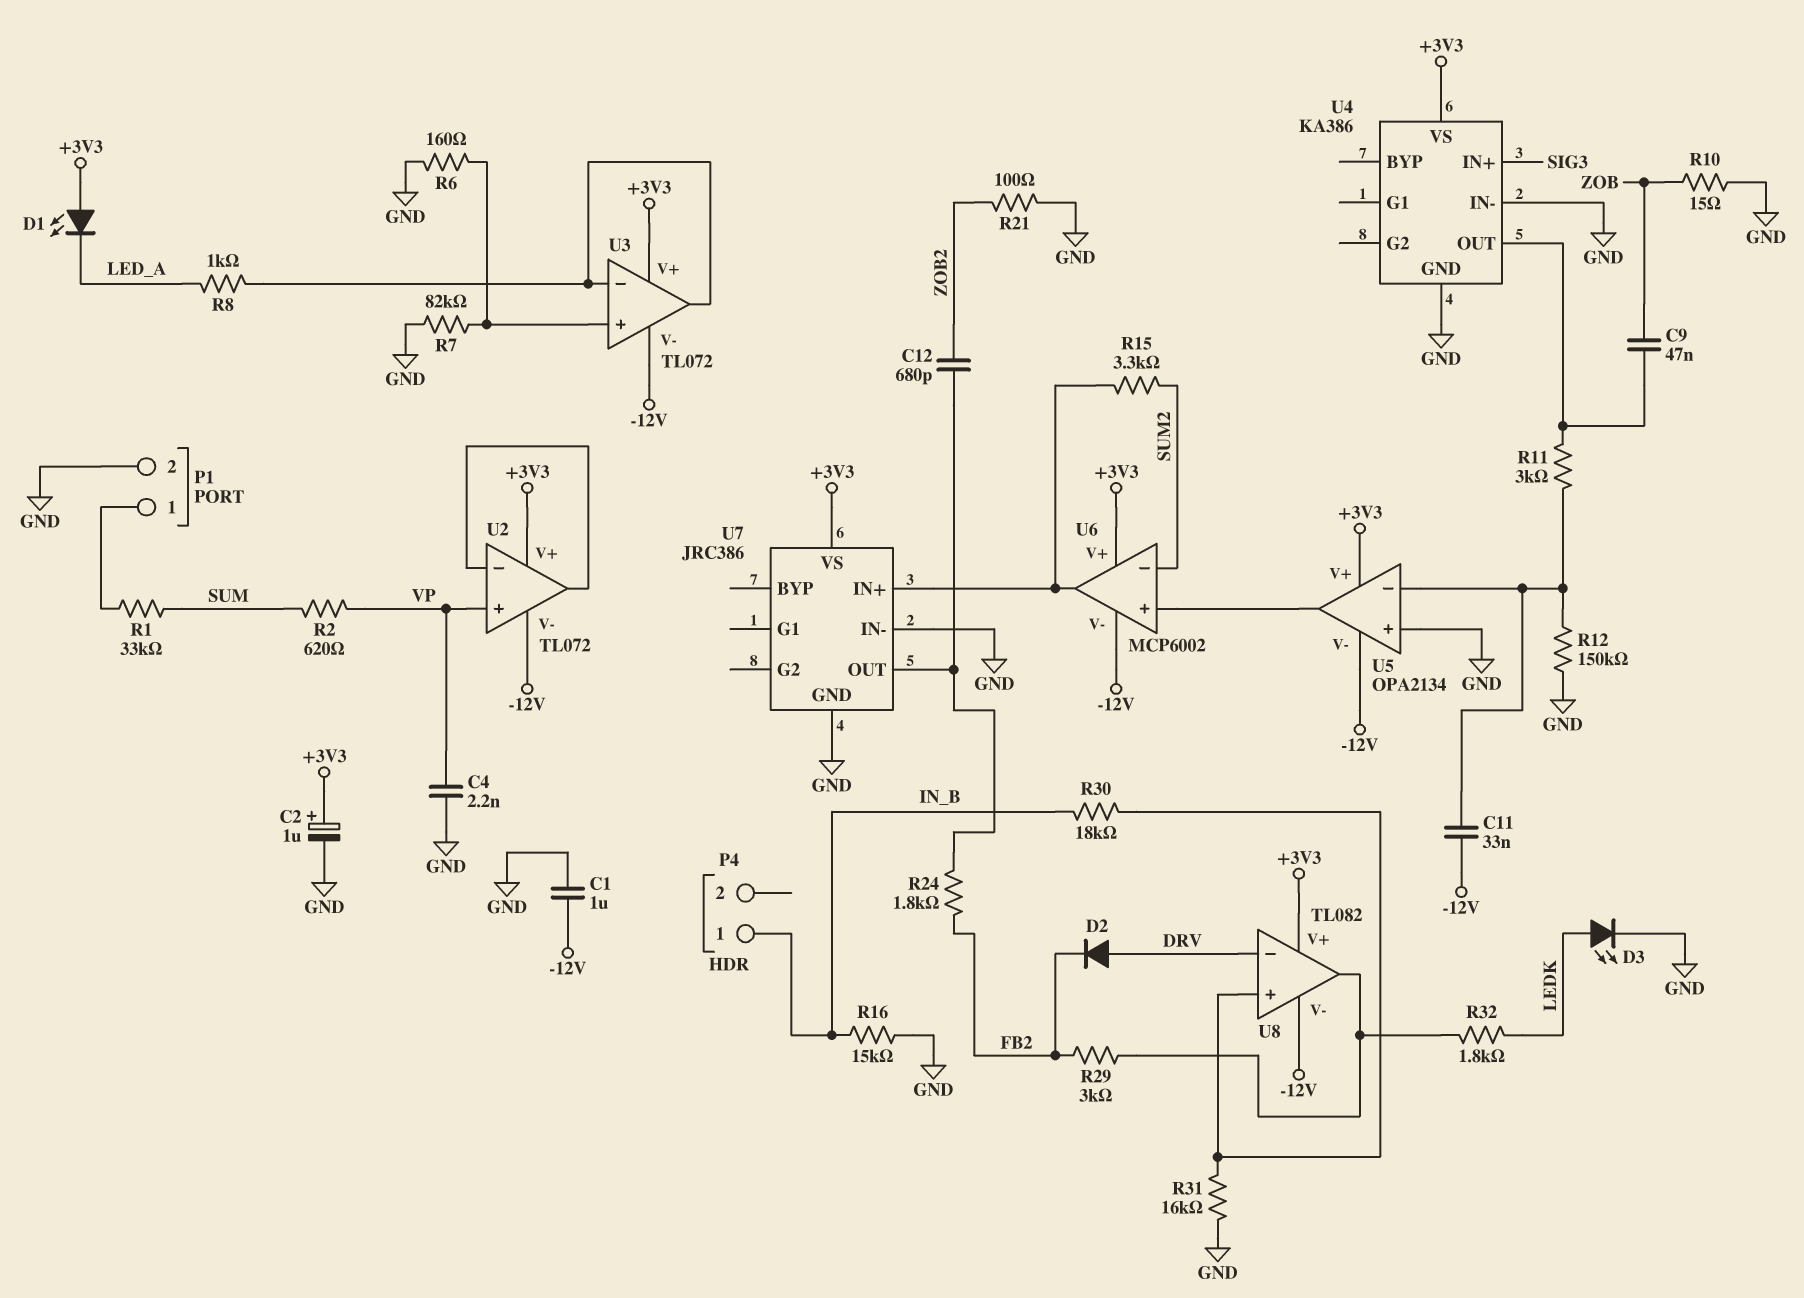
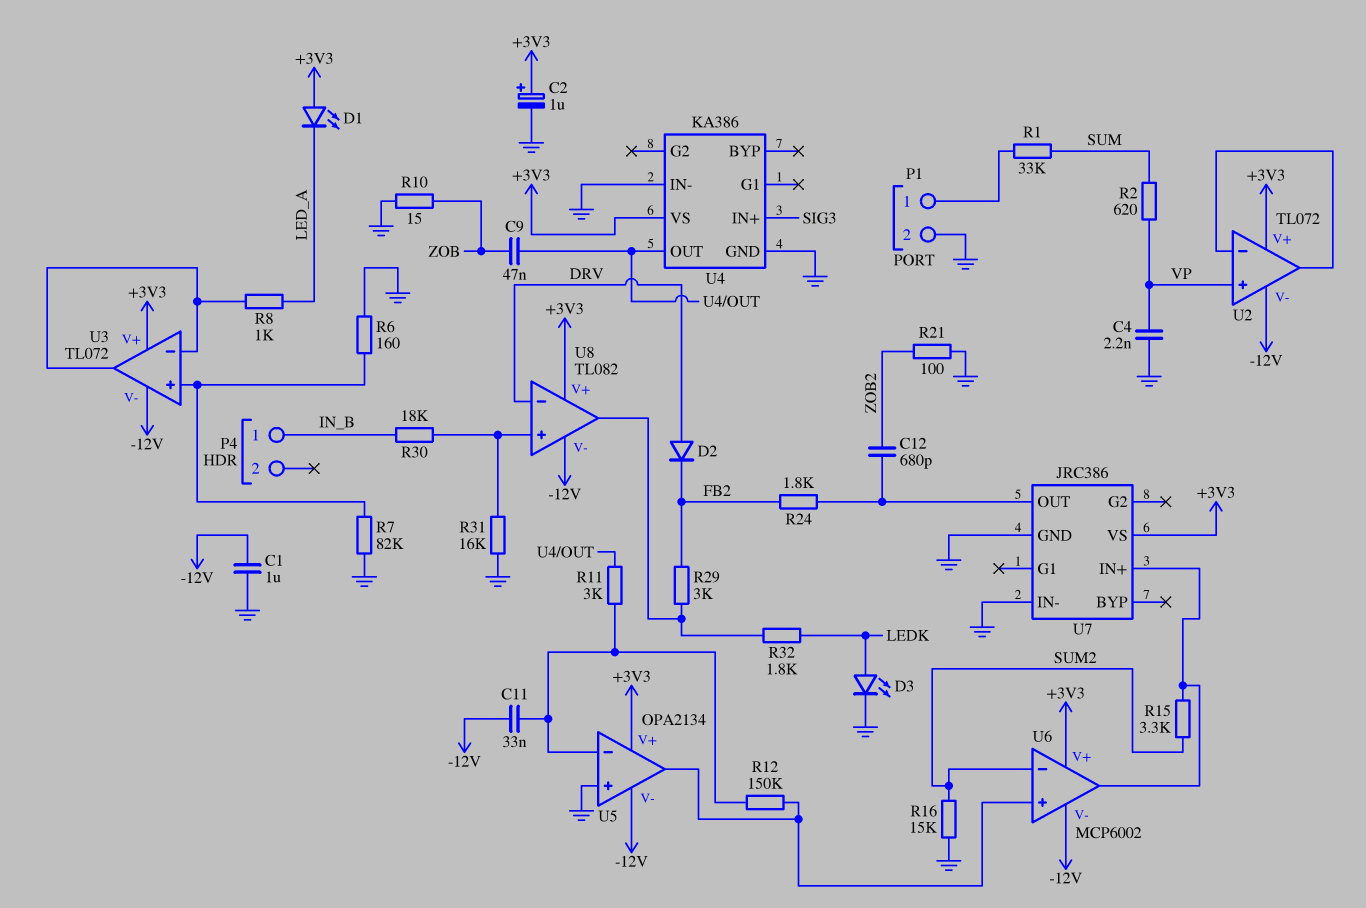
R12: 150k (GND, U5/in-) -> 150k (U5/in-, U5/out)
R16: 15k (GND, IN_B) -> 15k (GND, SUM2)

